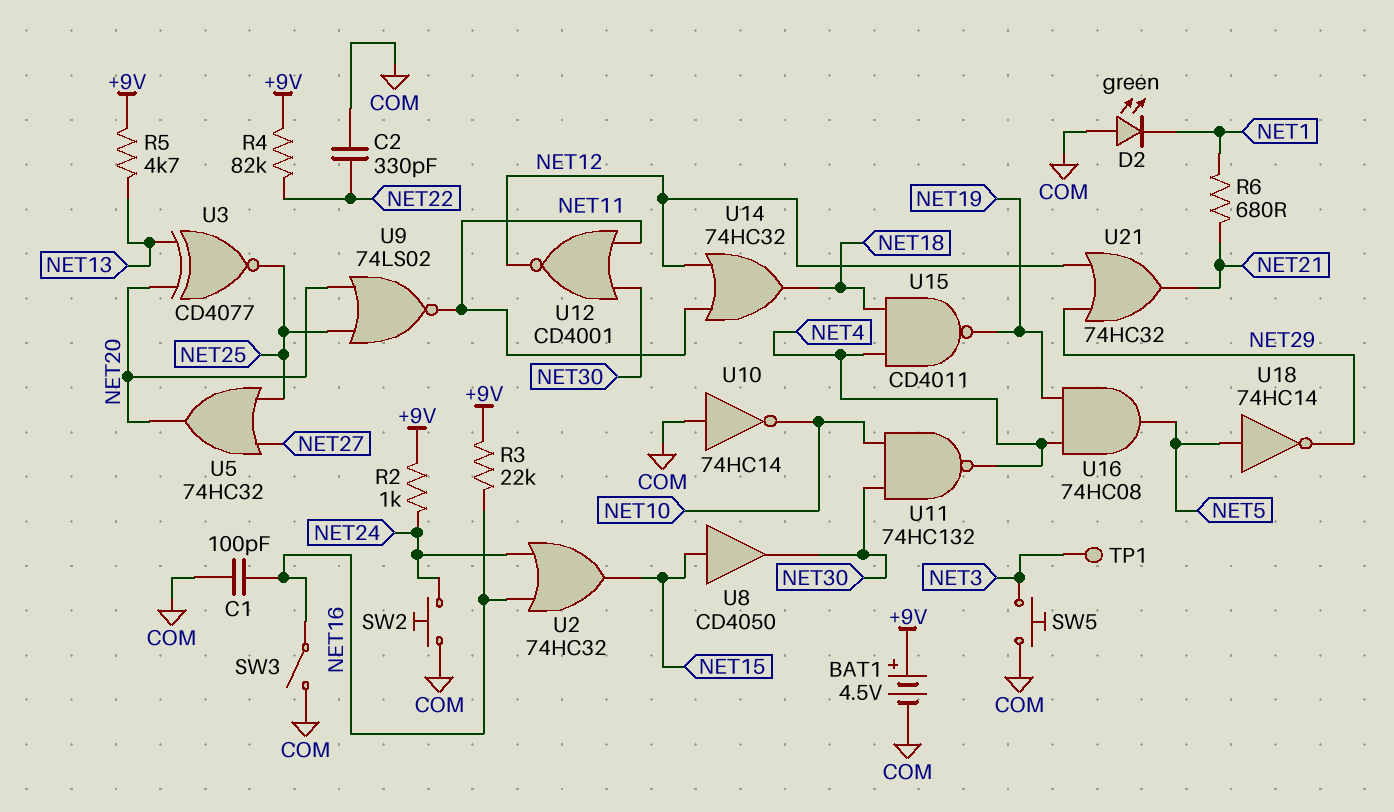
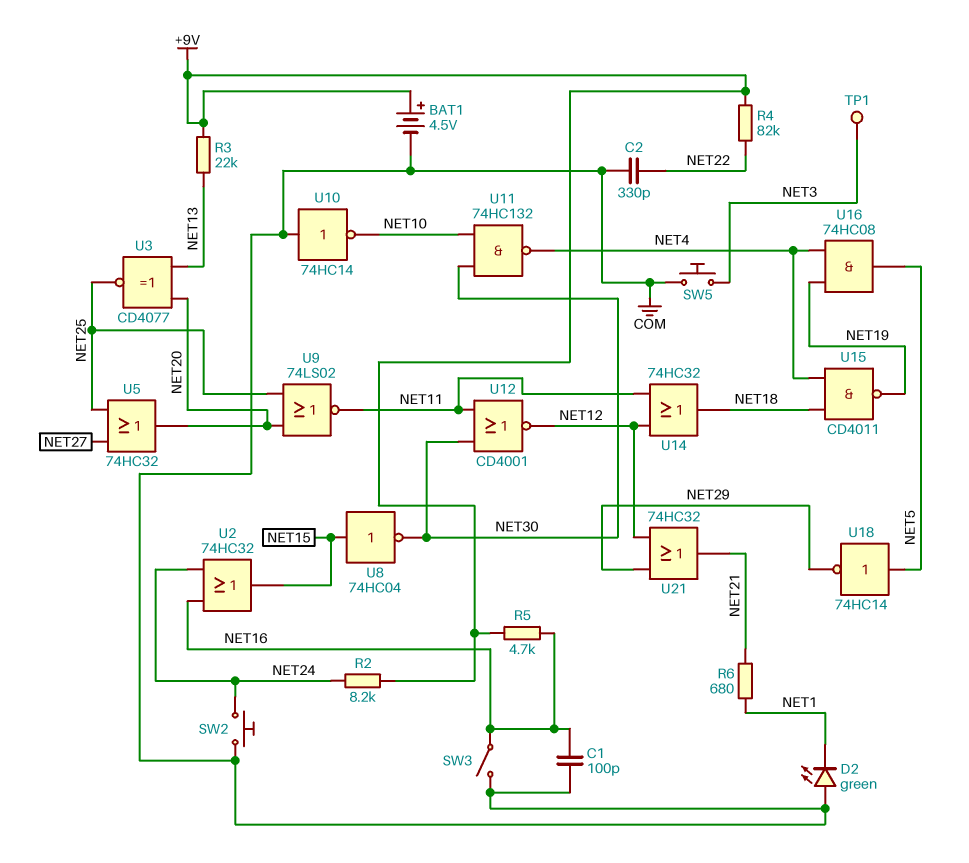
R2: 1k (+9V, NET24) -> 8.2k (+9V, NET24)
R3: 22k (+9V, NET16) -> 22k (+9V, NET13)
R5: 4.7k (+9V, NET13) -> 4.7k (+9V, NET16)
U8: buffer CD4050 (in NET15, out NET30) -> NOT 74HC04 (in NET15, out NET30)

